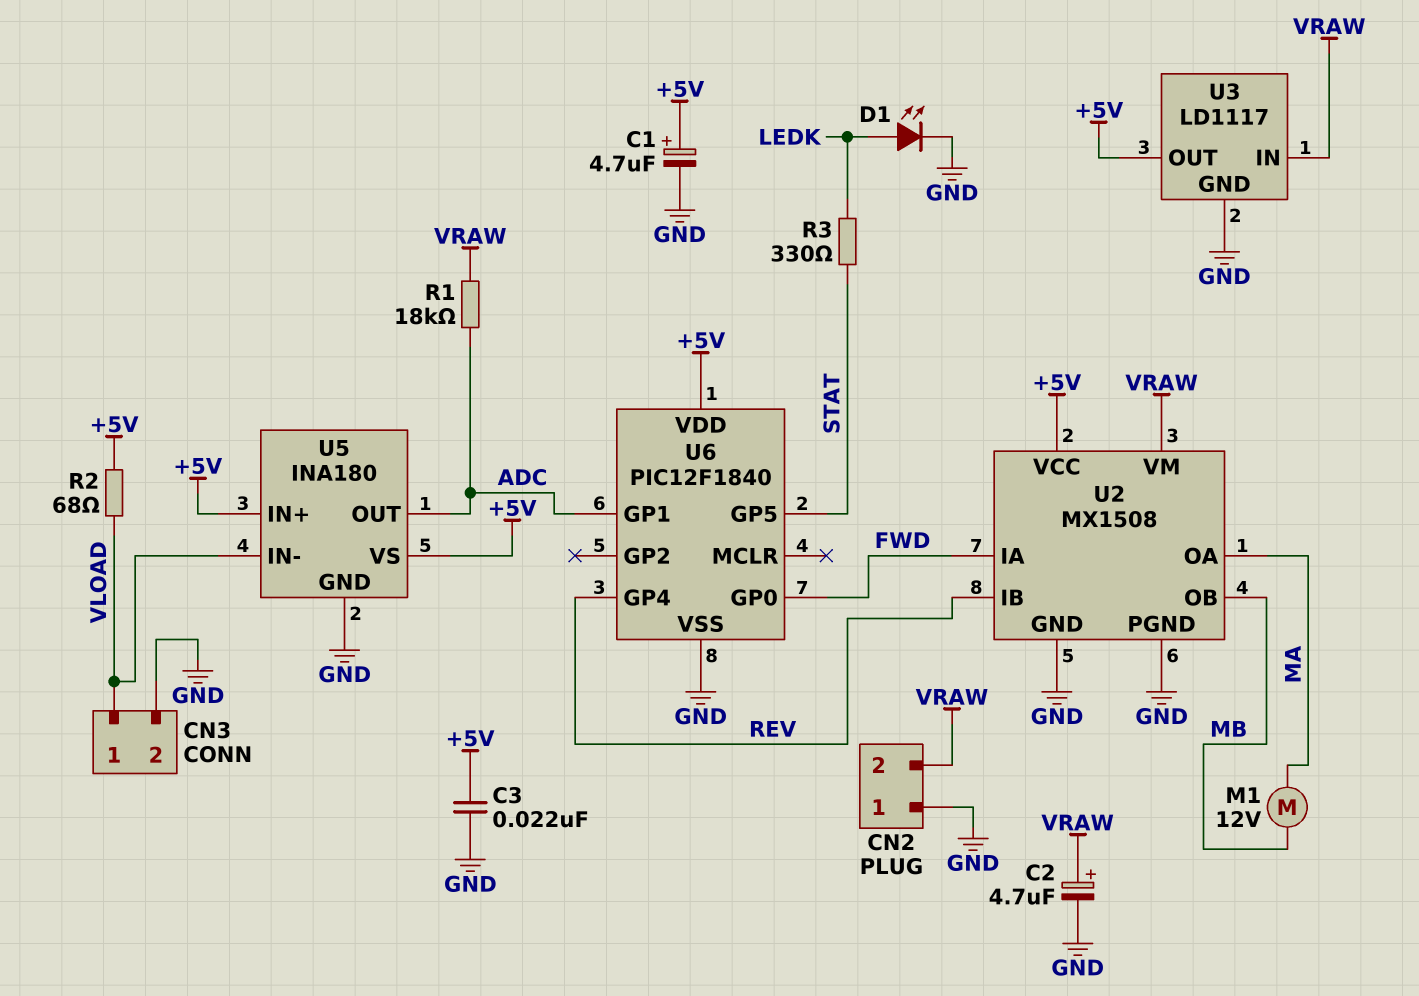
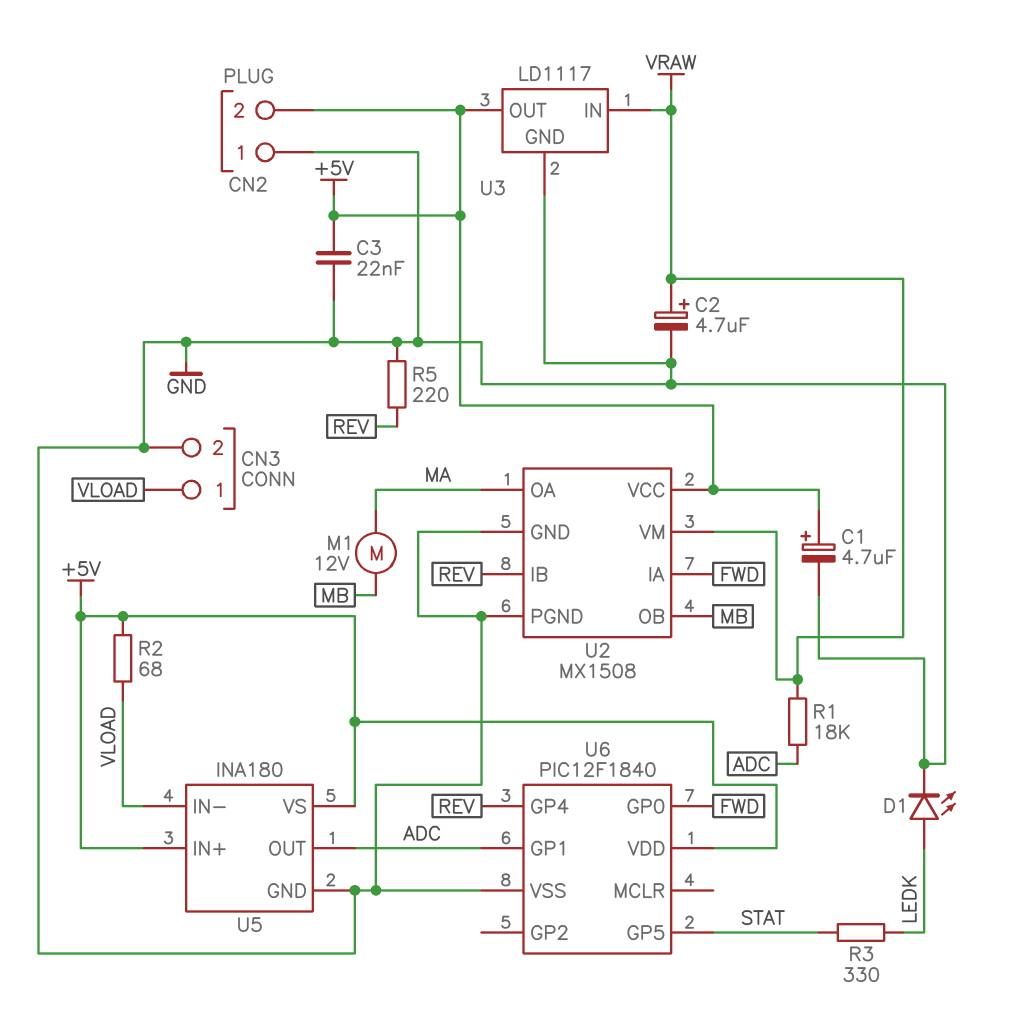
CN2 pin 2: VRAW -> +5V
R5: none -> 220 (GND, REV)

